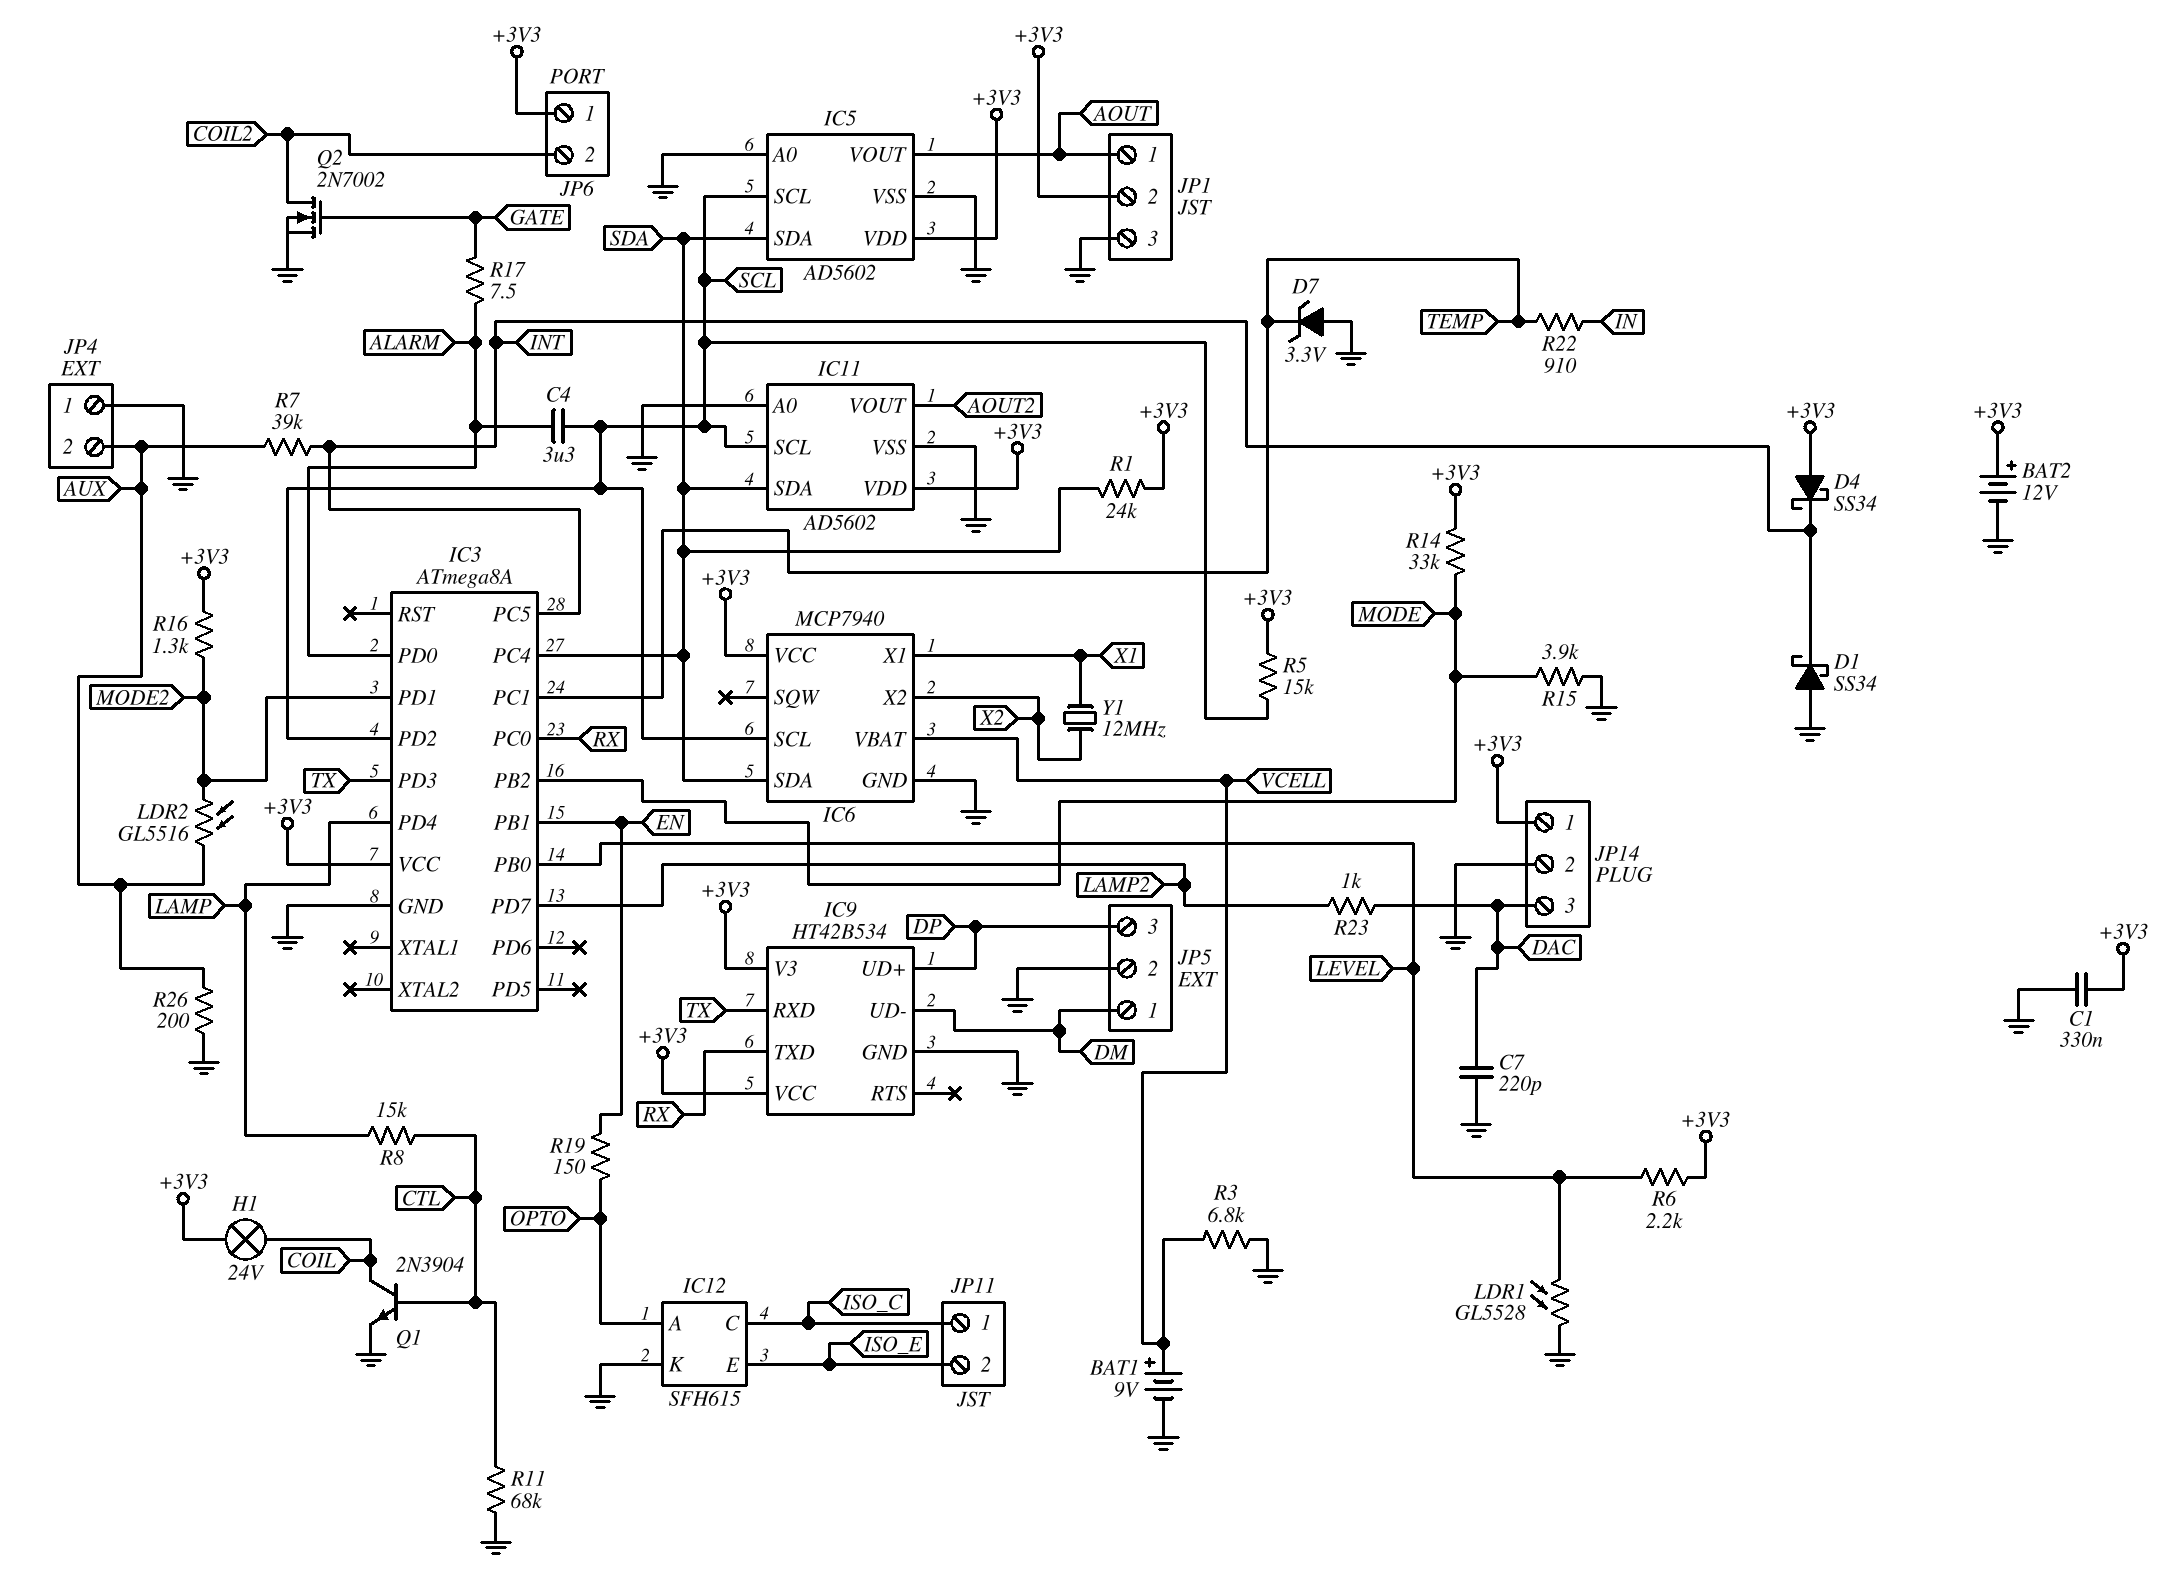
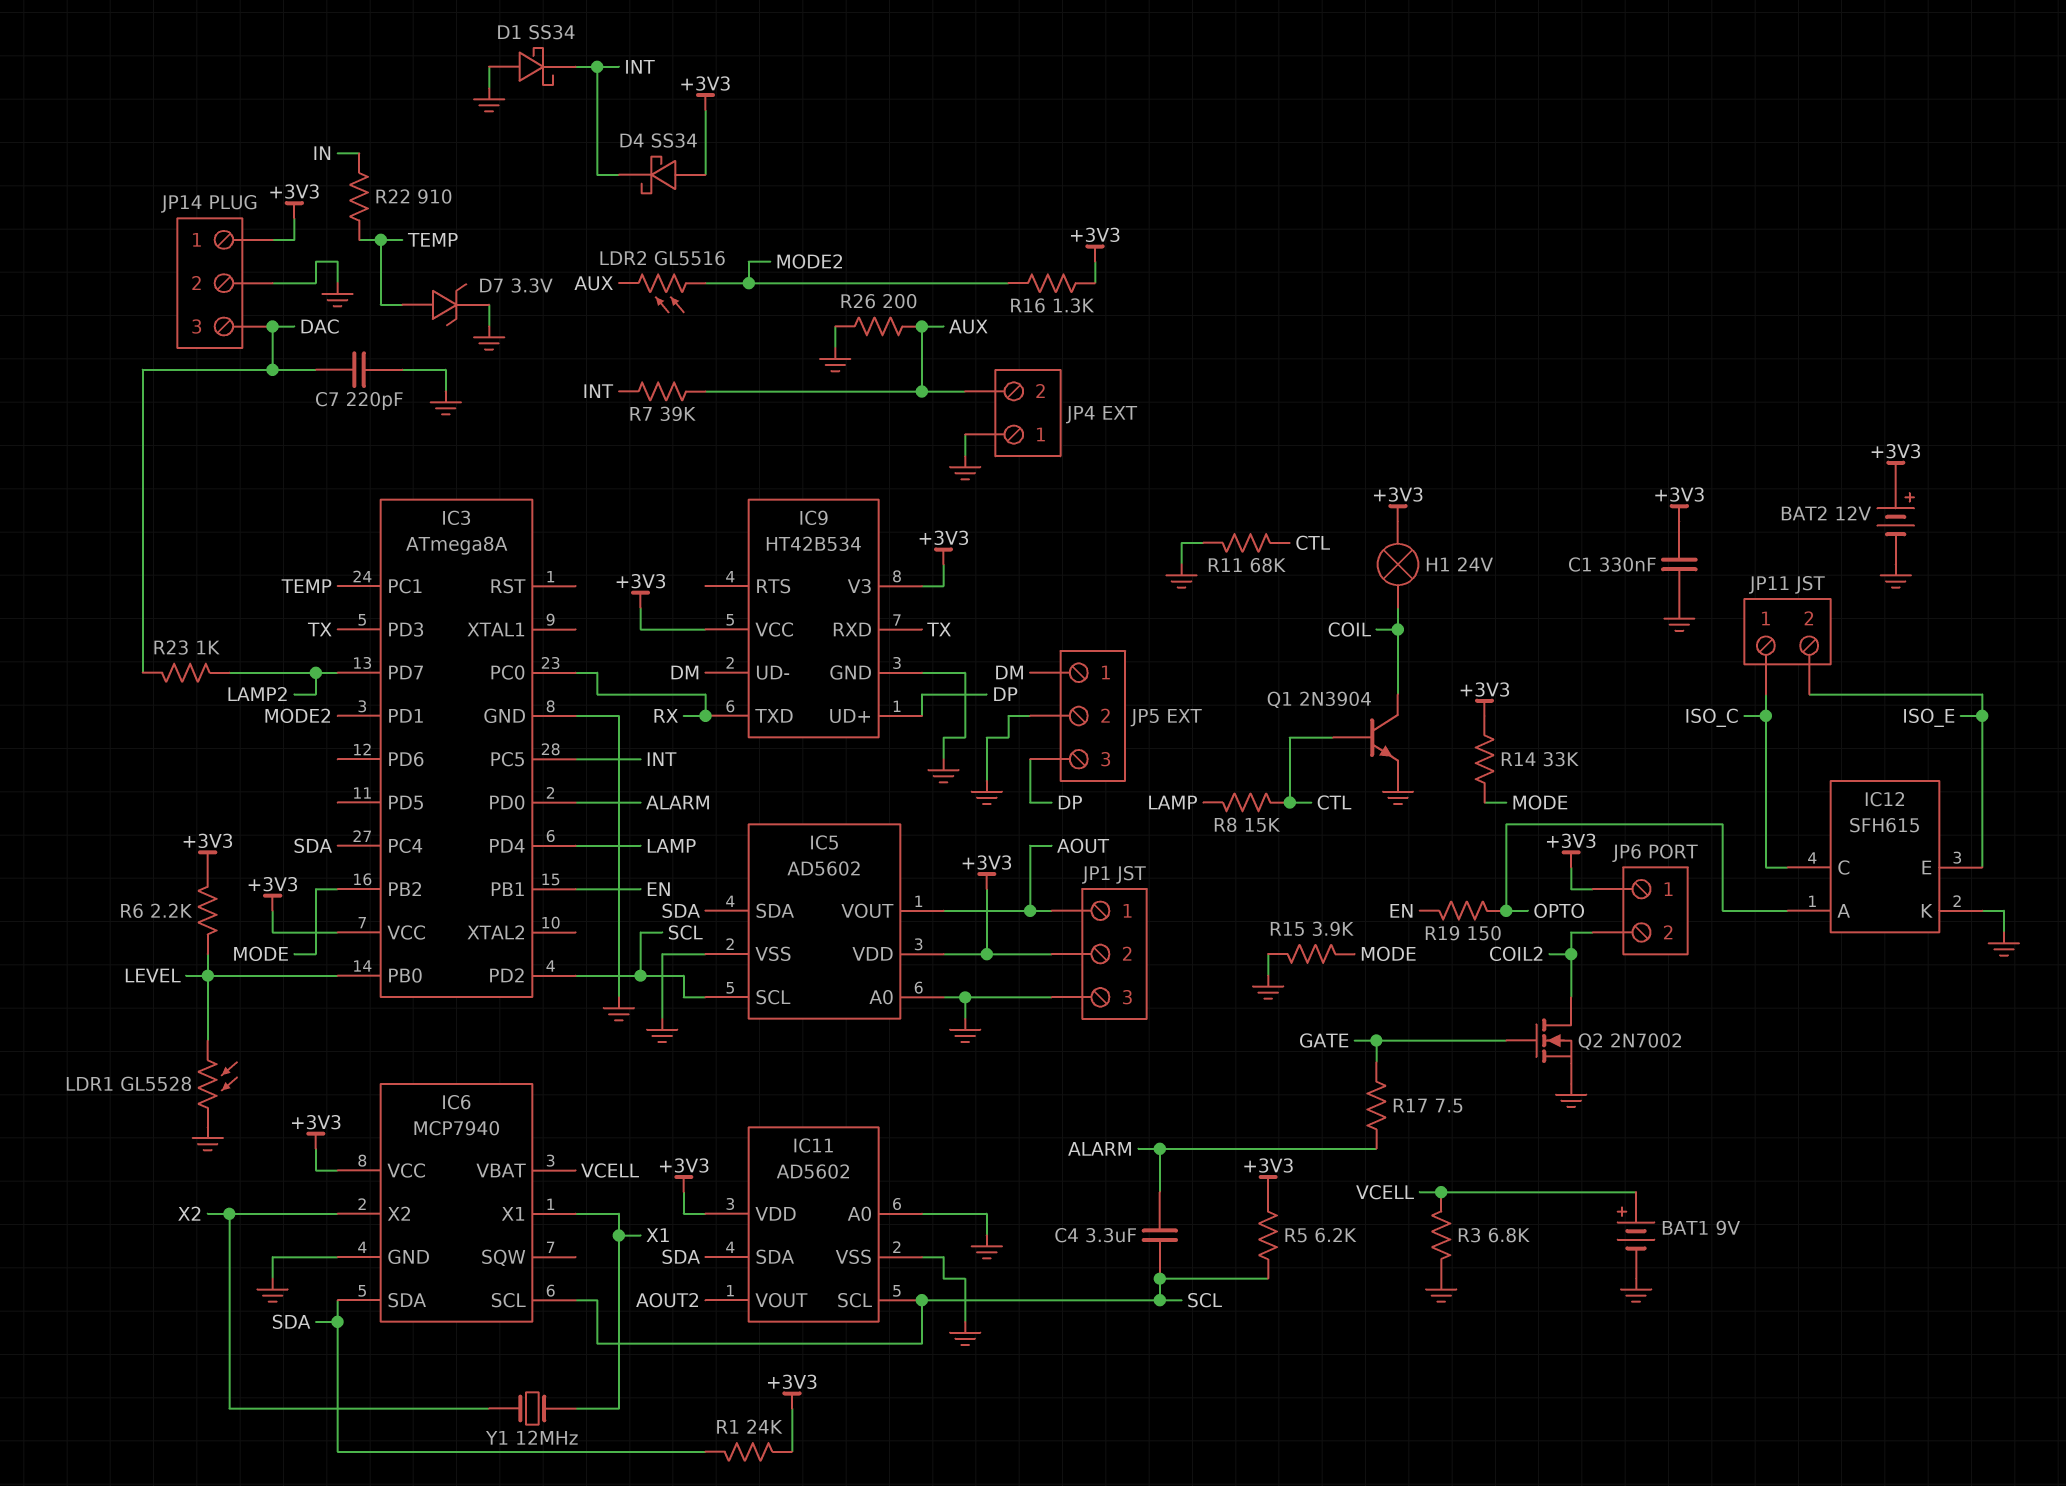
D7: zener 3.3V (A GND, K TEMP) -> zener 3.3V (A TEMP, K GND)
R5: 15k (+3V3, SCL) -> 6.2k (+3V3, SCL)

